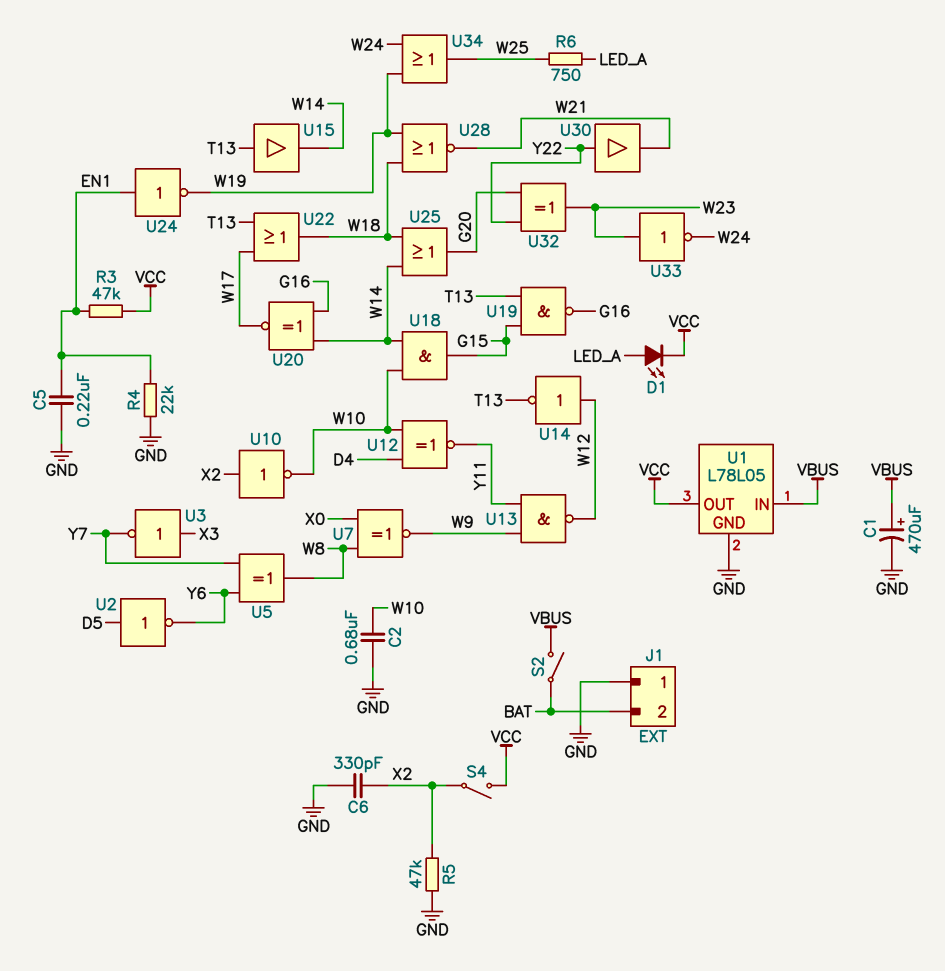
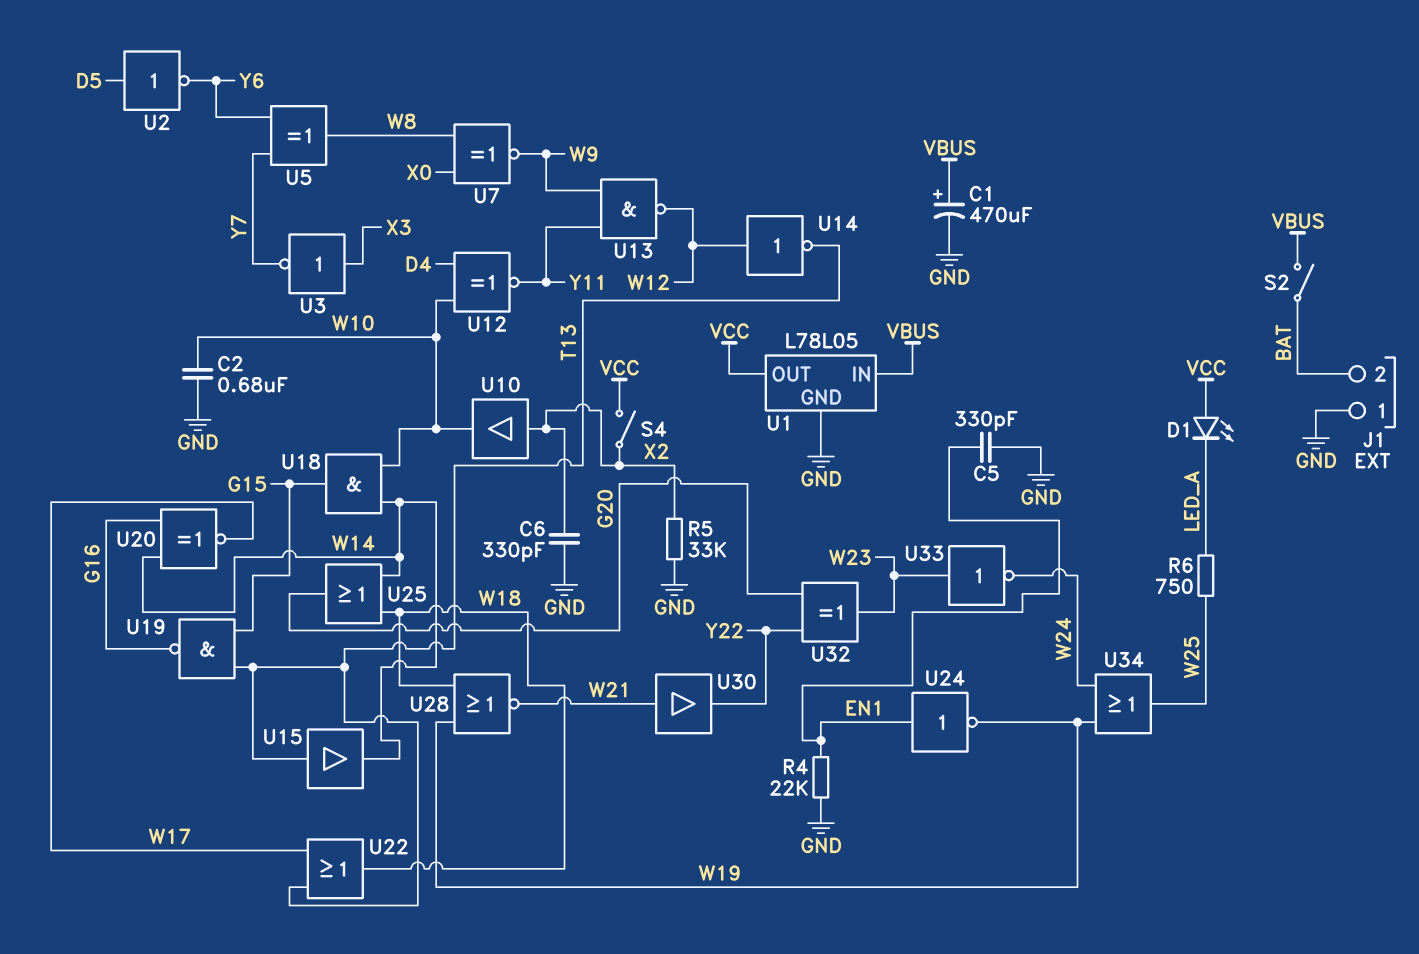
C5: 220nF (EN1, GND) -> 330pF (EN1, GND)
D1: LED (A LED_A, K VCC) -> LED (A VCC, K LED_A)
R3: 47k (EN1, VCC) -> none
R5: 47k (GND, X2) -> 33k (GND, X2)
U10: NOT (in X2, out W10) -> buffer (in X2, out W10)
U30: buffer (in Y22, out W21) -> buffer (in W21, out Y22)

